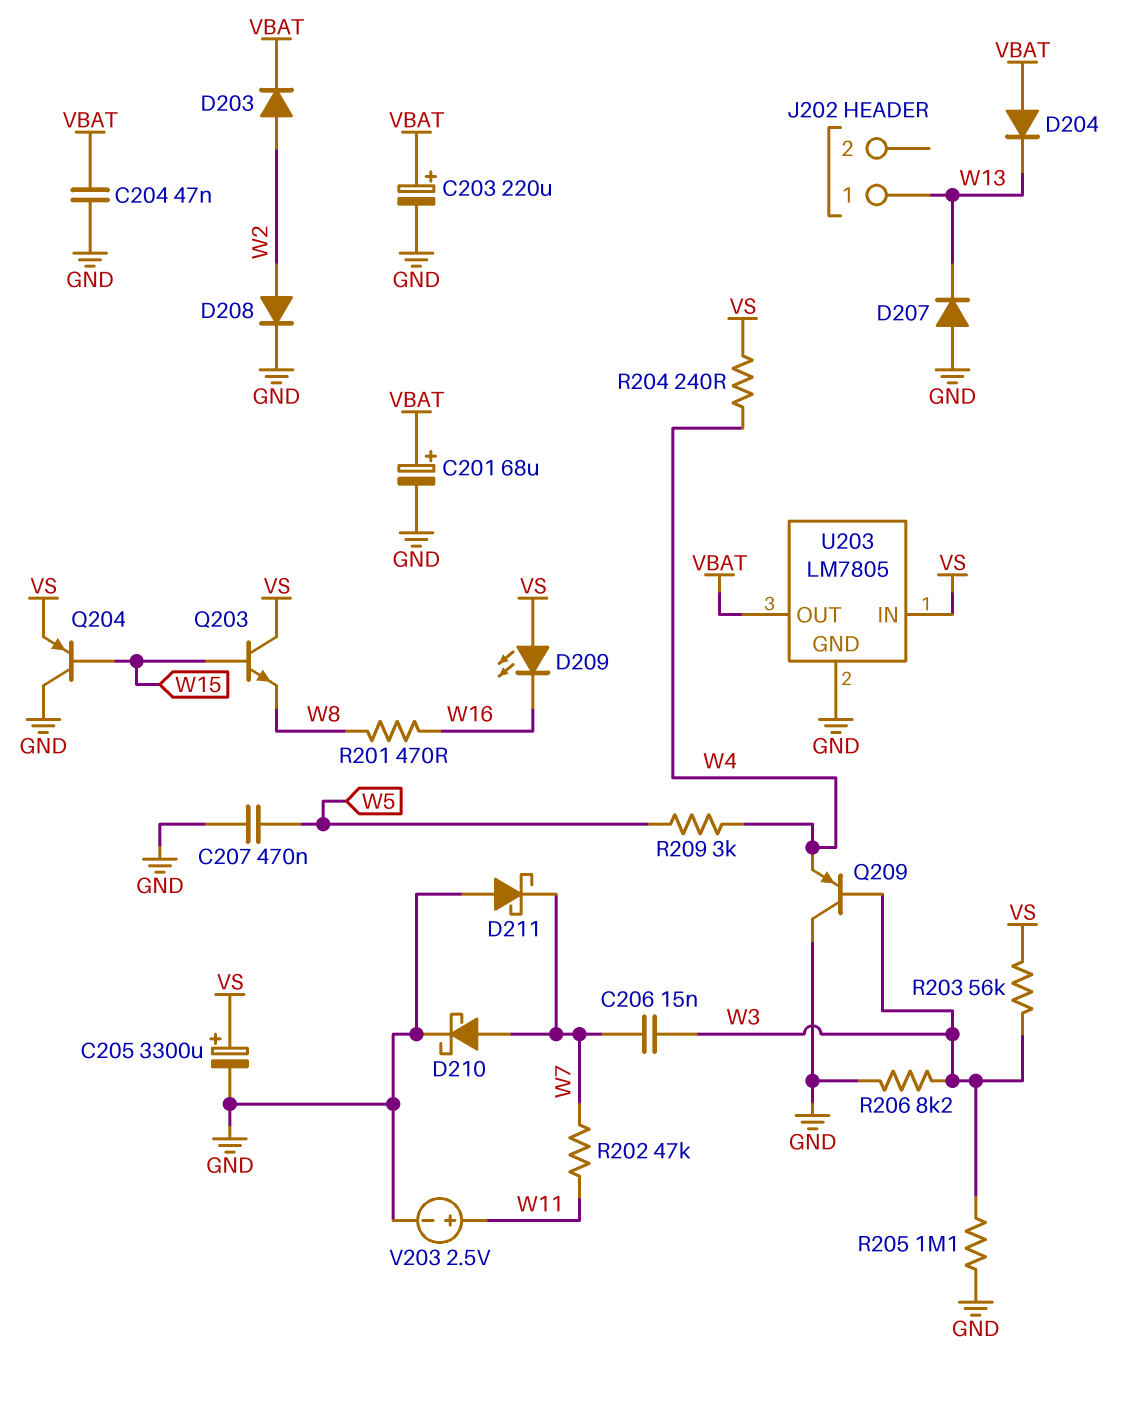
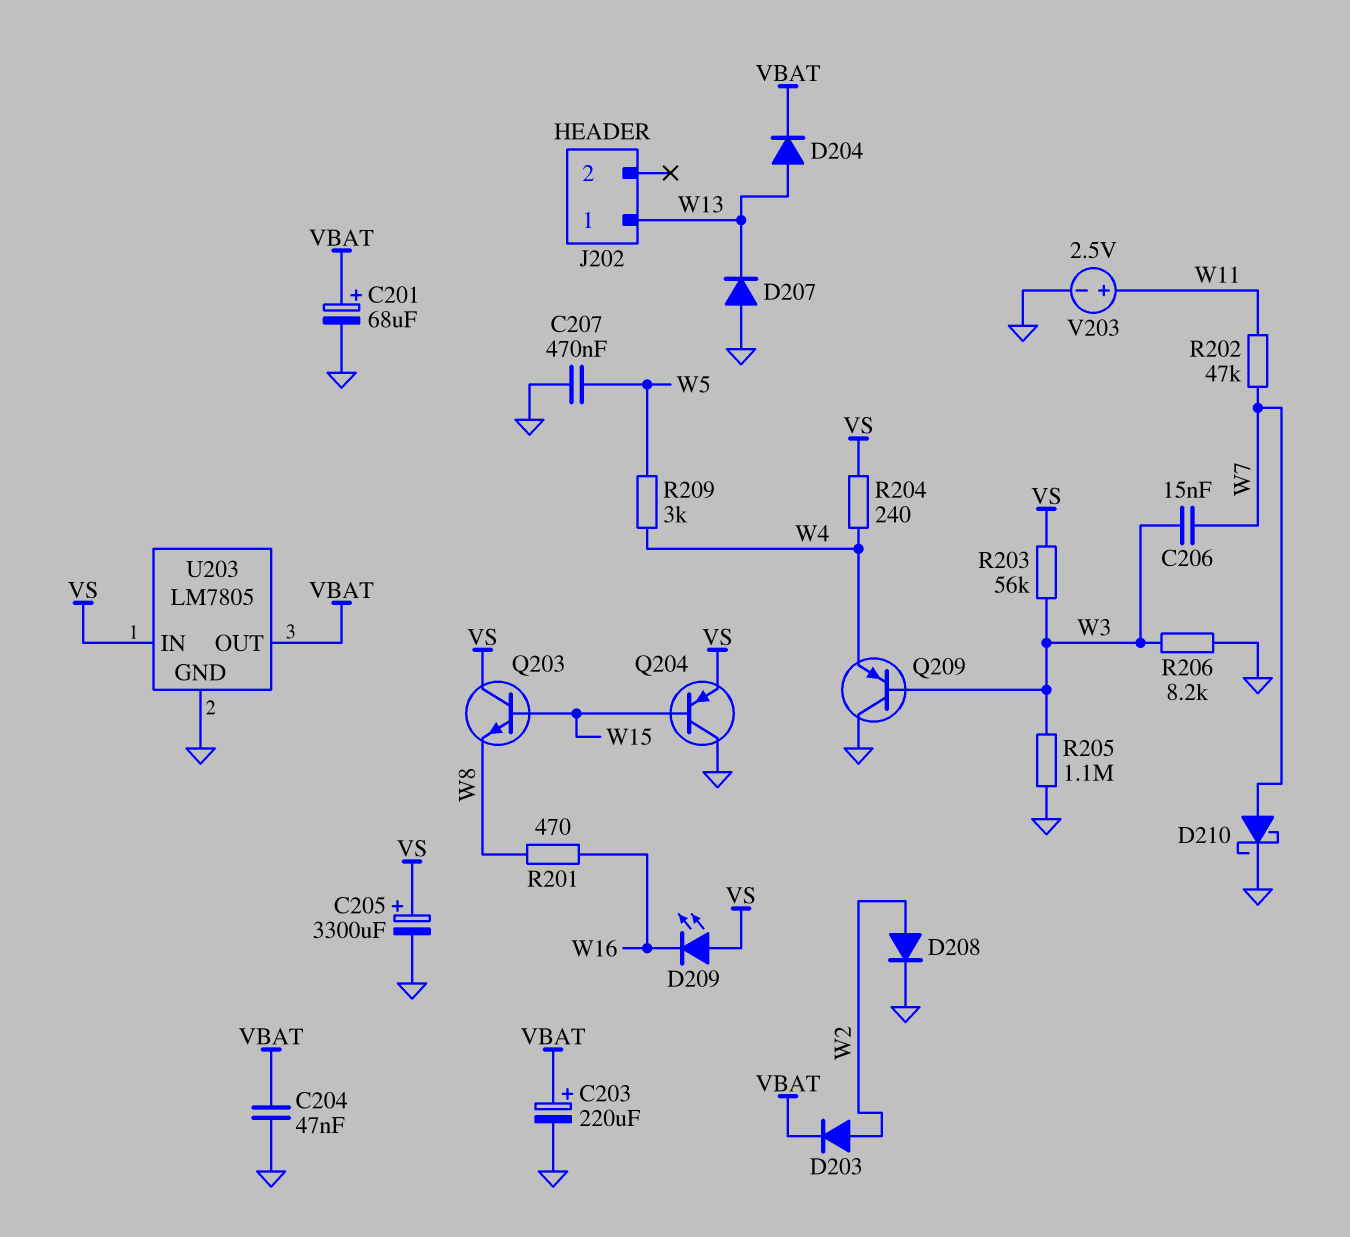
D204: diode (A VBAT, K W13) -> diode (A W13, K VBAT)
D211: schottky (A GND, K W7) -> none

